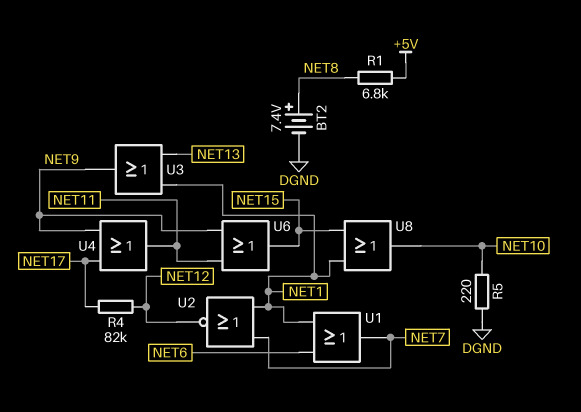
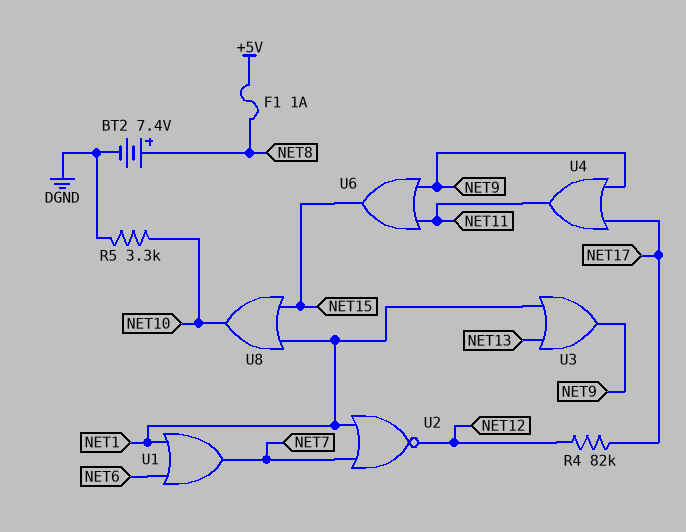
F1: none -> 1A (+5V, NET8)
R1: 6.8k (+5V, NET8) -> none
R5: 220 (DGND, NET10) -> 3.3k (DGND, NET10)

